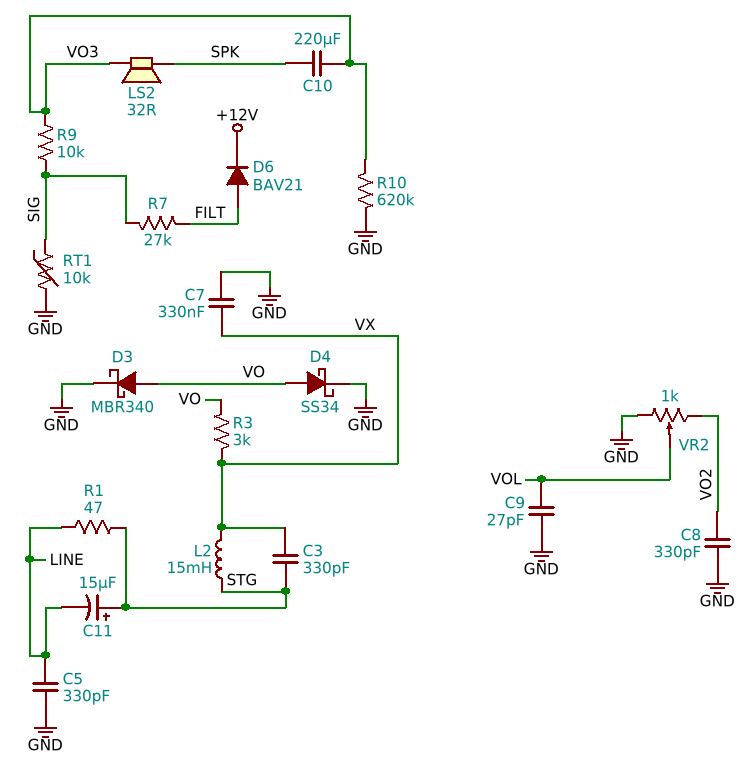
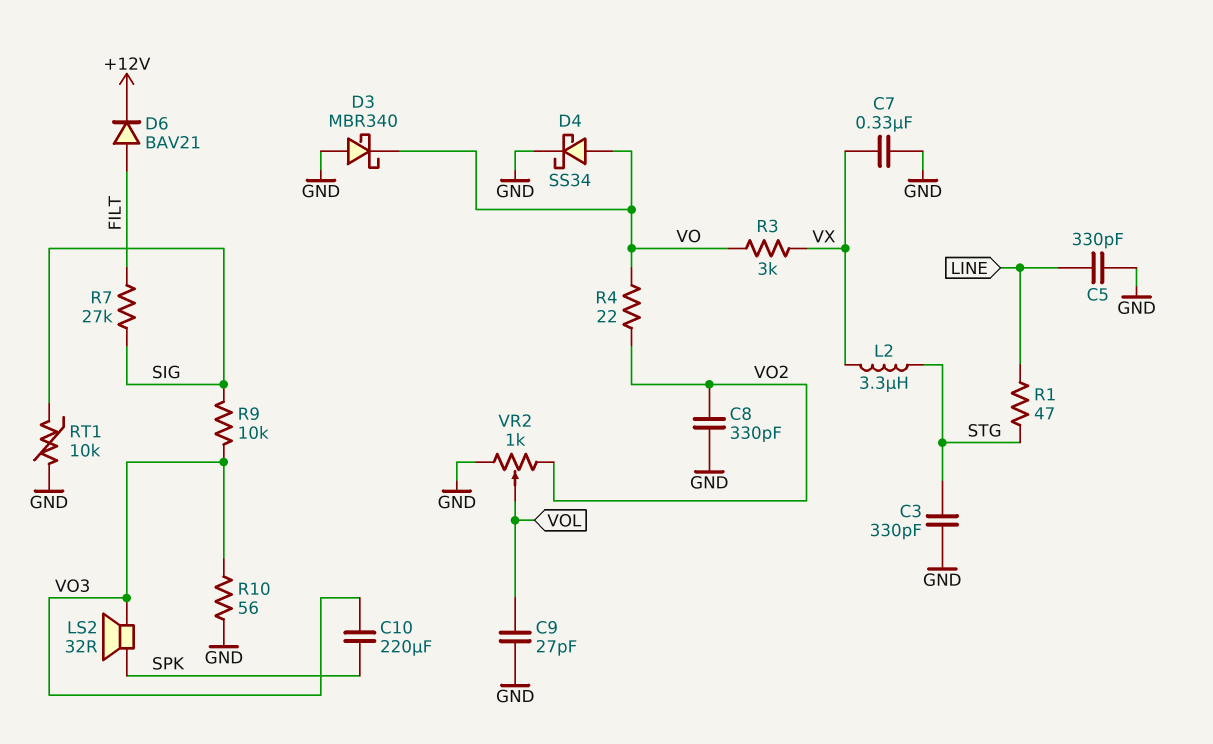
C3: 330pF (STG, VX) -> 330pF (GND, STG)
C11: 15uF (plus STG, minus LINE) -> none
D3: schottky MBR340 (A VO, K GND) -> schottky MBR340 (A GND, K VO)
L2: 15mH (STG, VX) -> 3.3uH (STG, VX)
R4: none -> 22 (VO, VO2)
R10: 620k (GND, VO3) -> 56 (GND, VO3)

